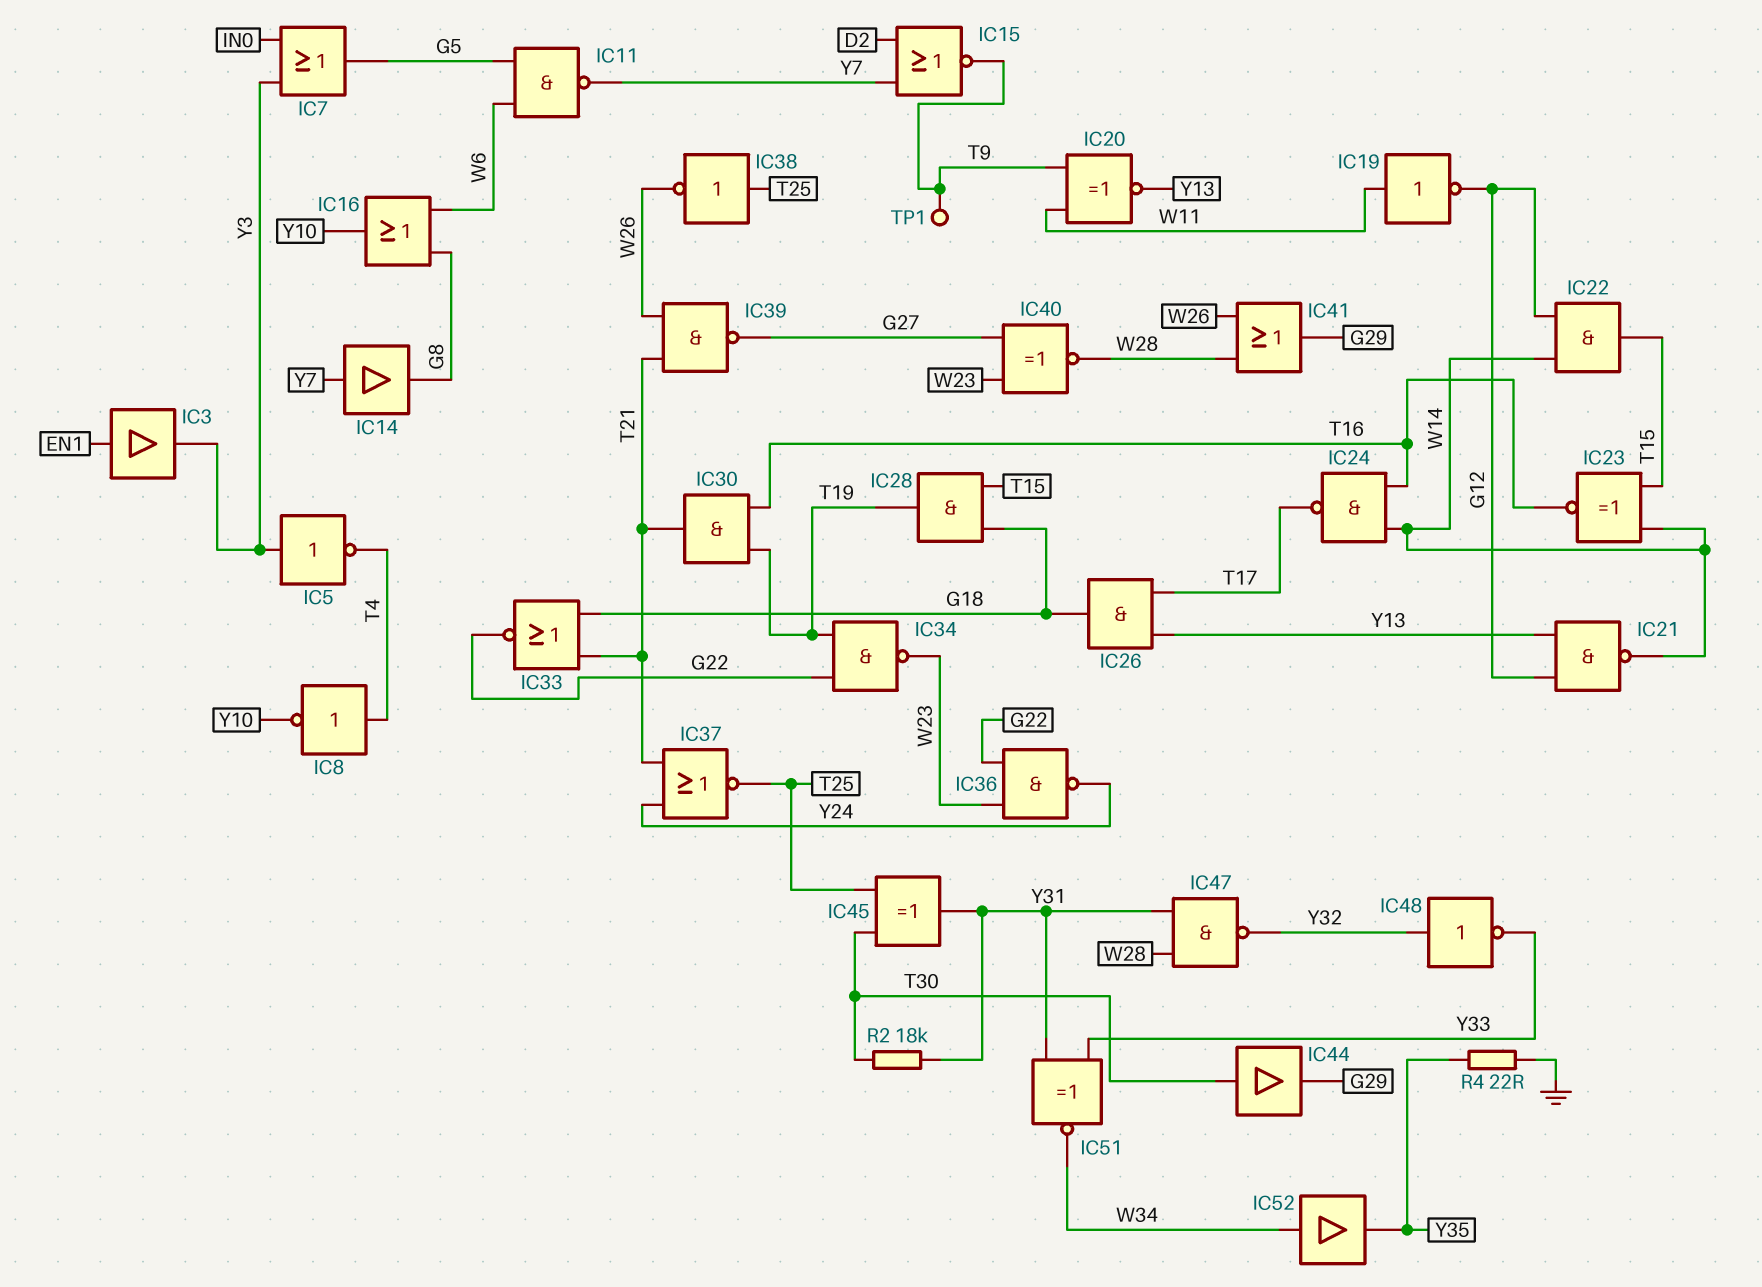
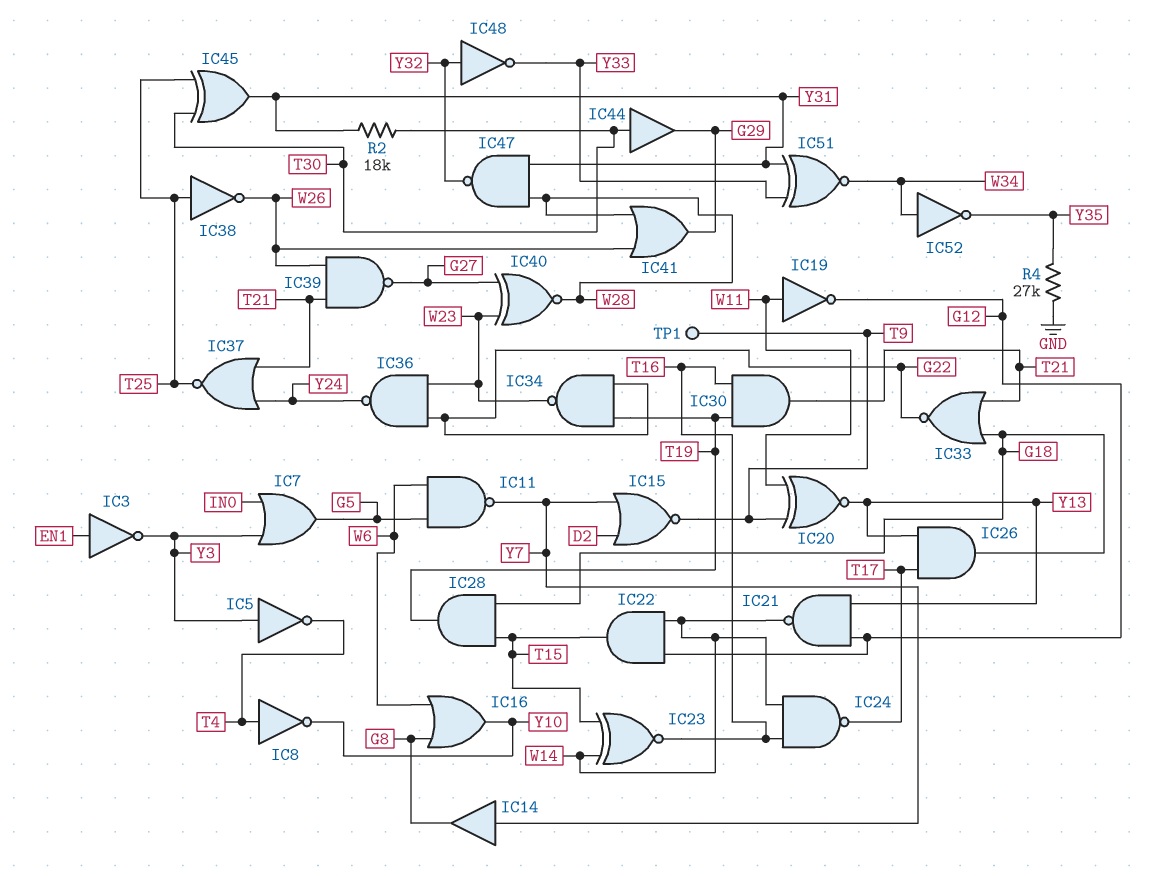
IC3: buffer (in EN1, out Y3) -> NOT (in EN1, out Y3)
IC52: buffer (in W34, out Y35) -> NOT (in W34, out Y35)
R4: 22 (GND, Y35) -> 27k (GND, Y35)

